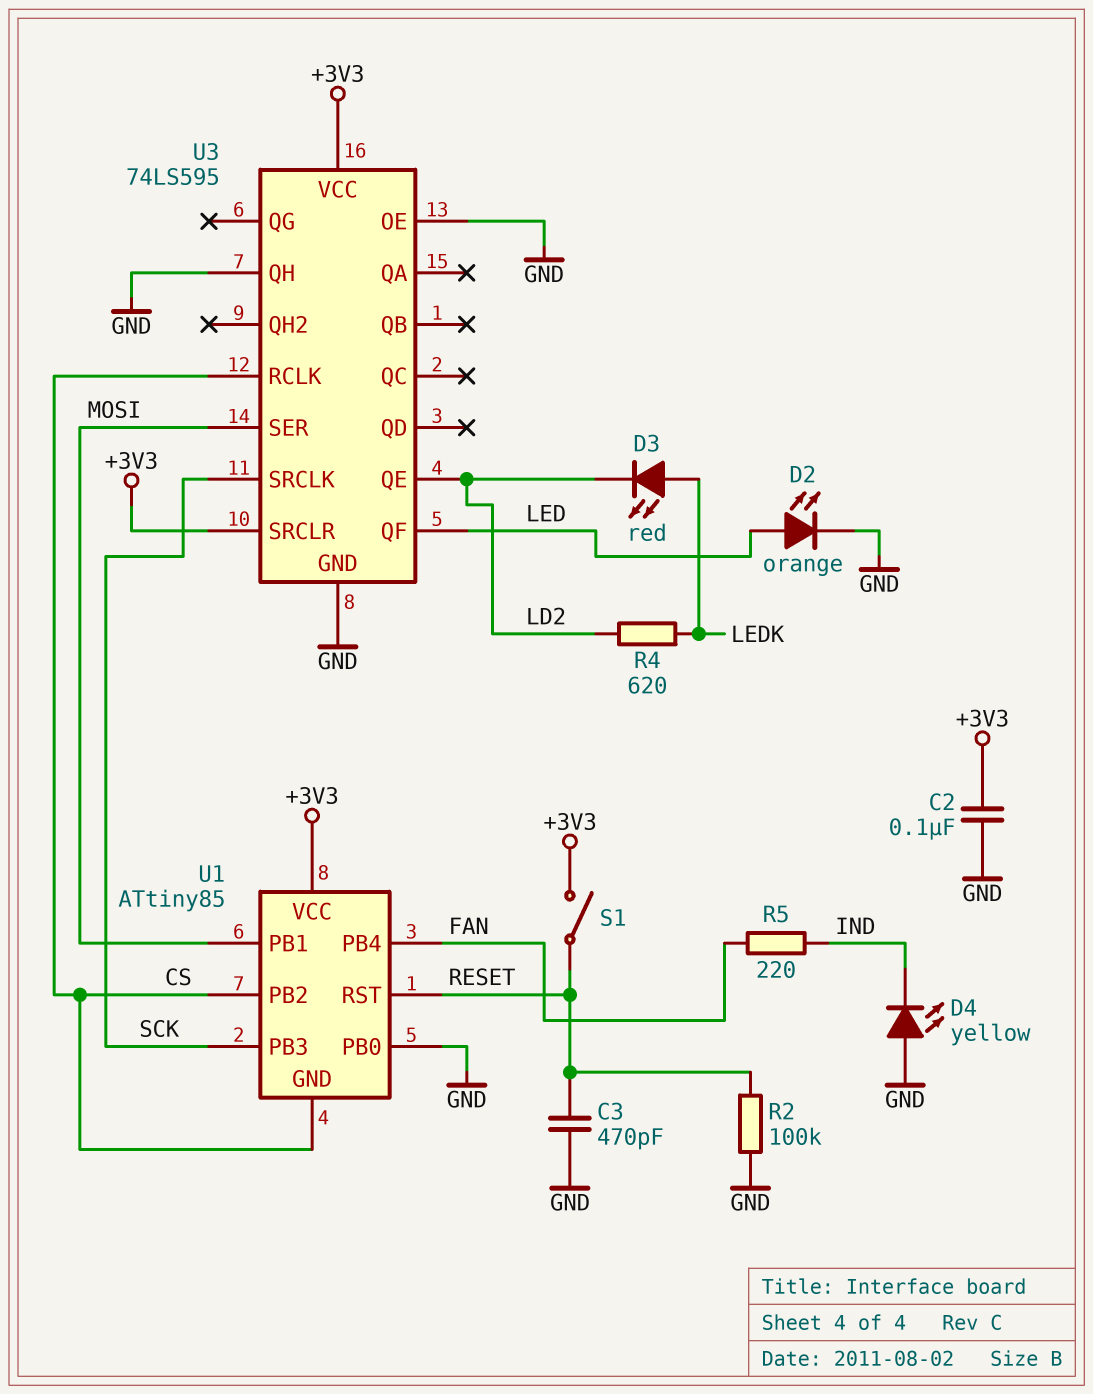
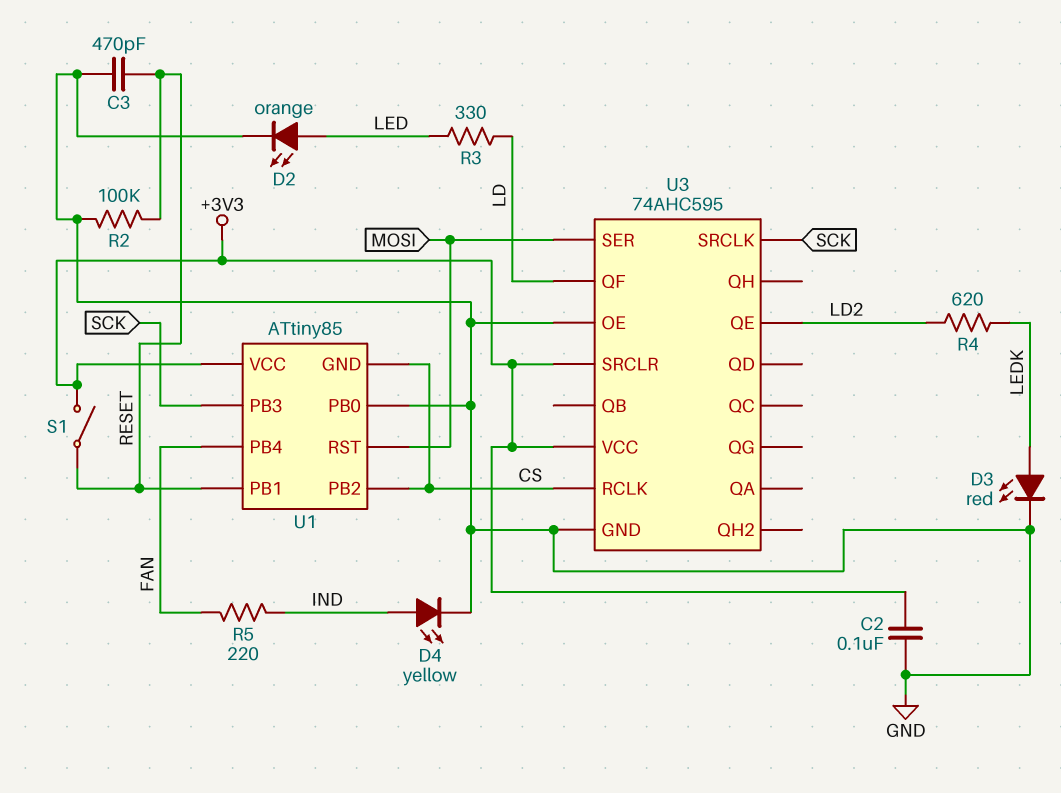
D3: LED red (A LEDK, K LD2) -> LED red (A LEDK, K GND)
D4: LED yellow (A GND, K IND) -> LED yellow (A IND, K GND)
R3: none -> 330 (LD, LED)
U1 pin PB1: MOSI -> RESET
U1 pin RST: RESET -> MOSI
U3: 74LS595 -> 74AHC595
U3 pin QF: LED -> LD
U3 pin QH: GND -> none

